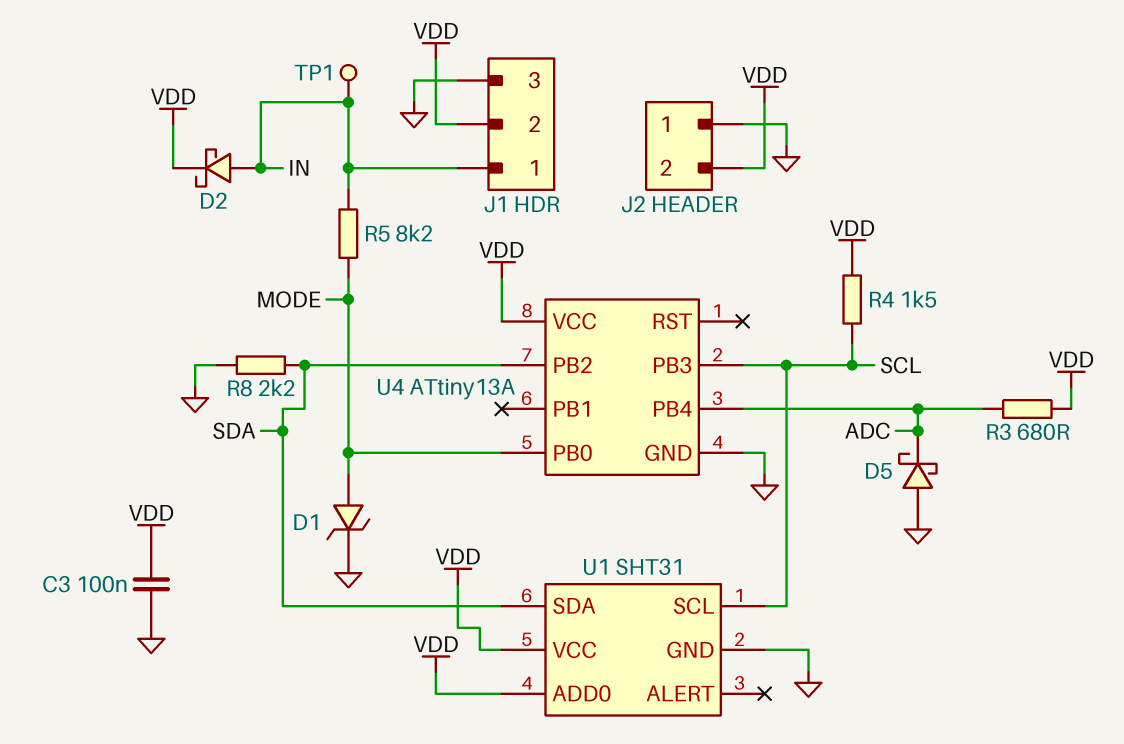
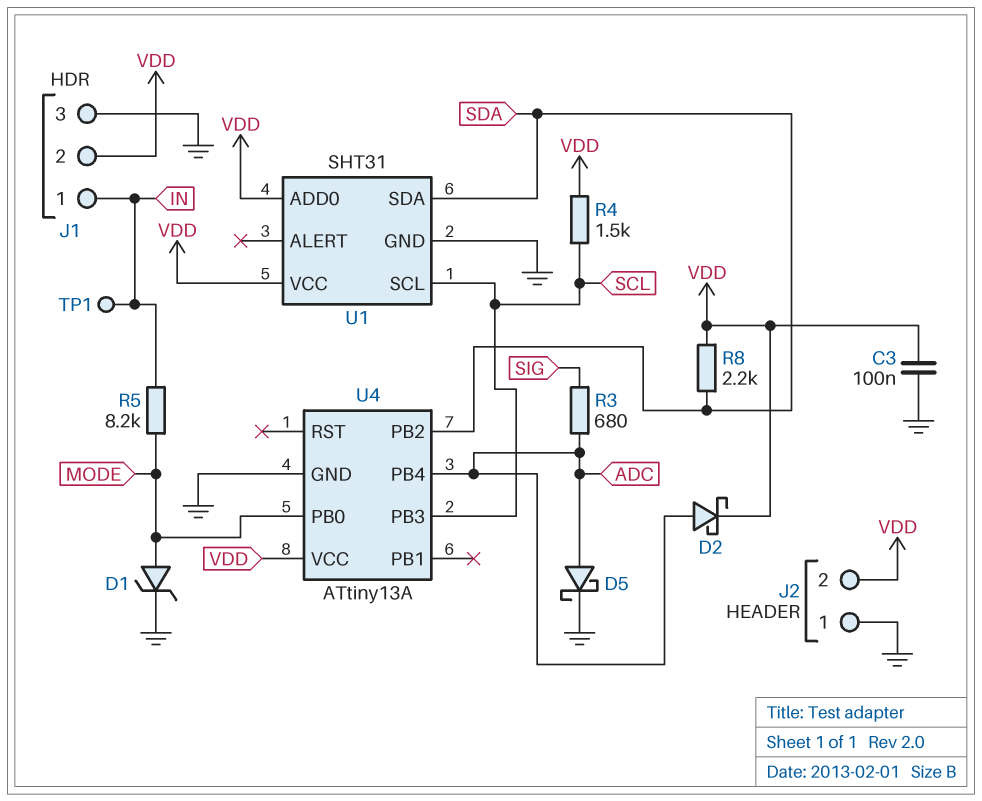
D2: schottky (A IN, K VDD) -> schottky (A ADC, K VDD)
D5: schottky (A GND, K ADC) -> schottky (A ADC, K GND)
R3: 680 (ADC, VDD) -> 680 (ADC, SIG)
R8: 2.2k (GND, SDA) -> 2.2k (SDA, VDD)

